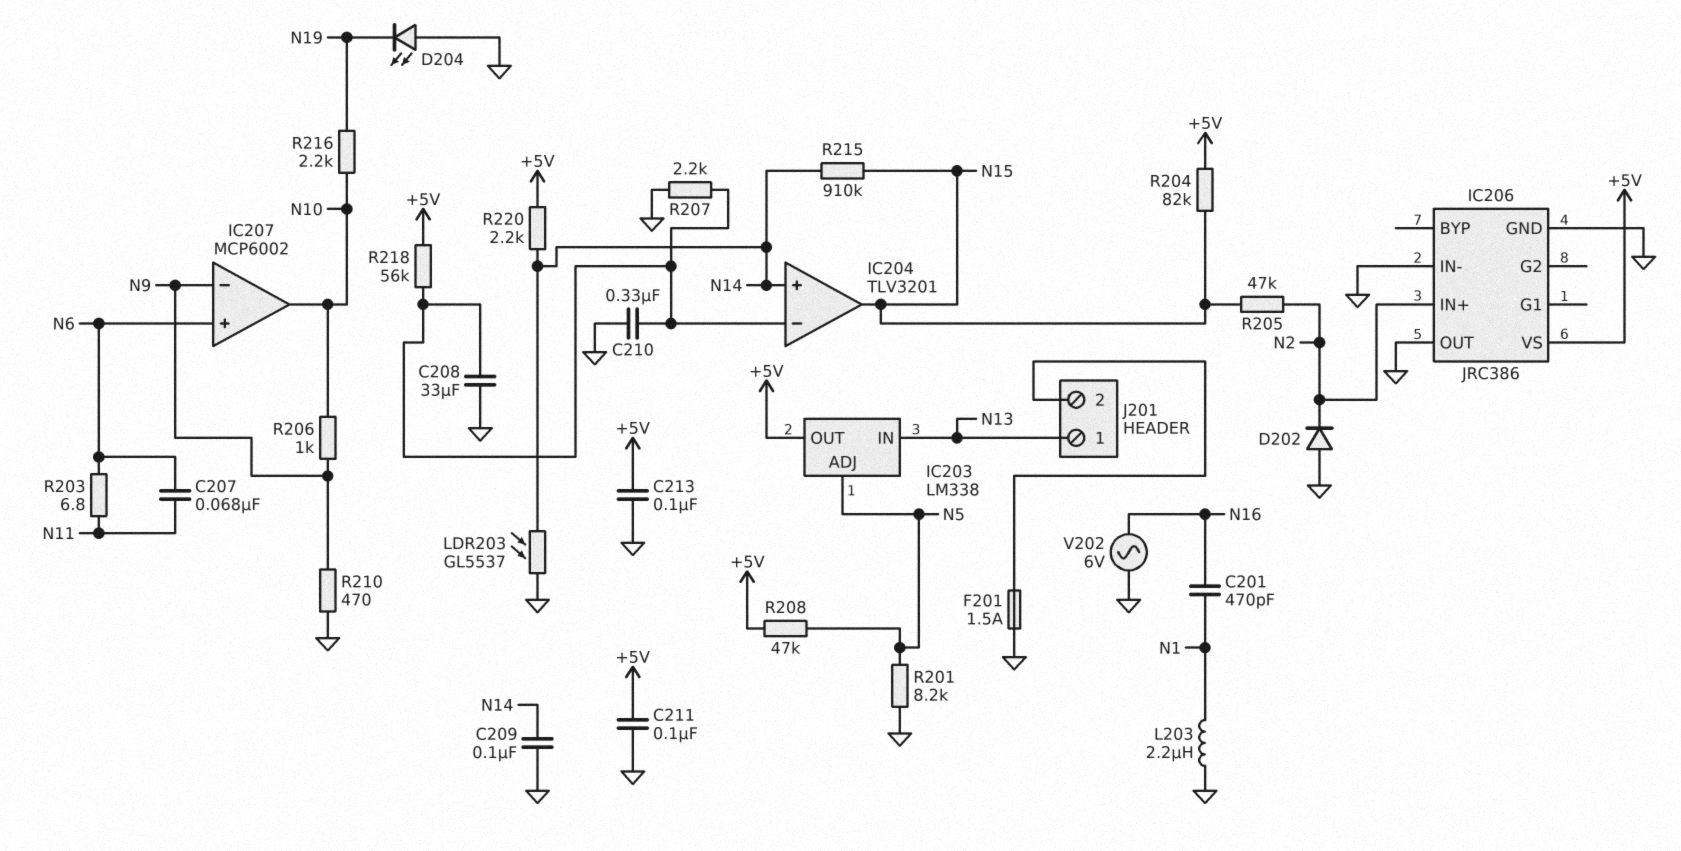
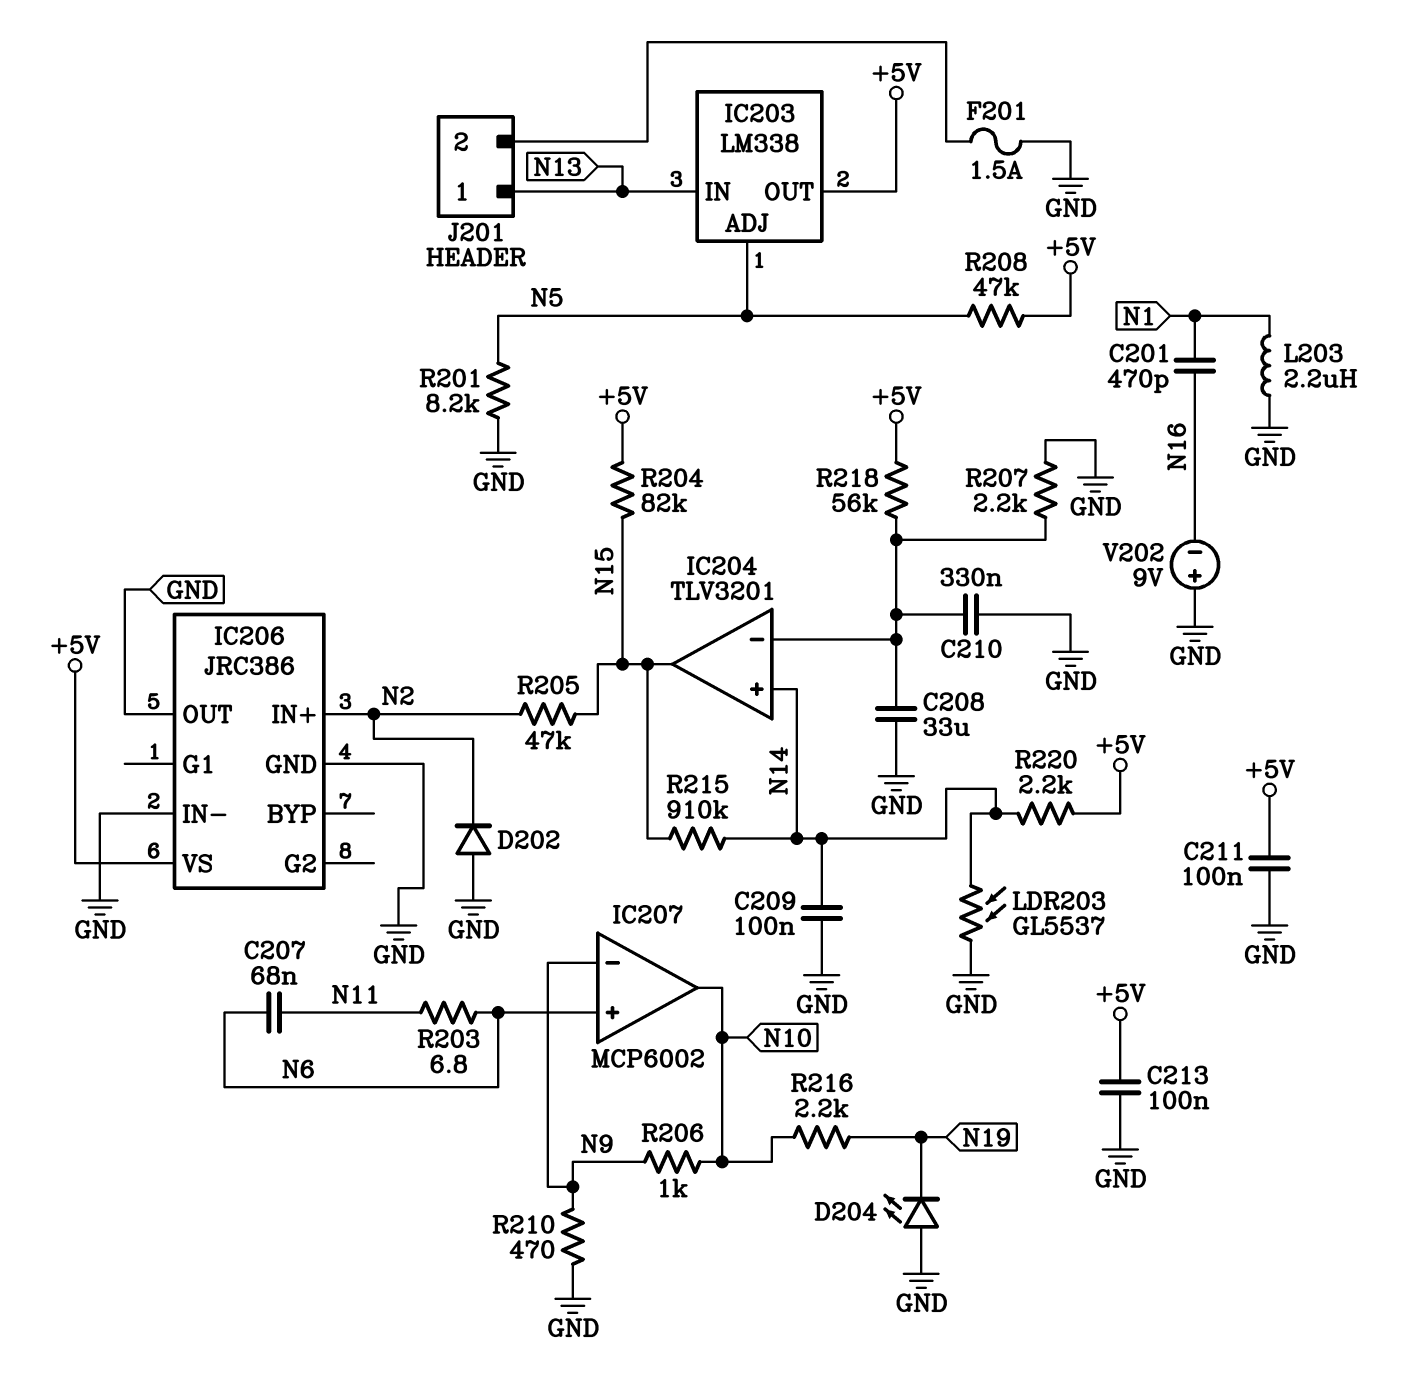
V202: AC 6V (GND, N16) -> 9V (plus GND, minus N16)

